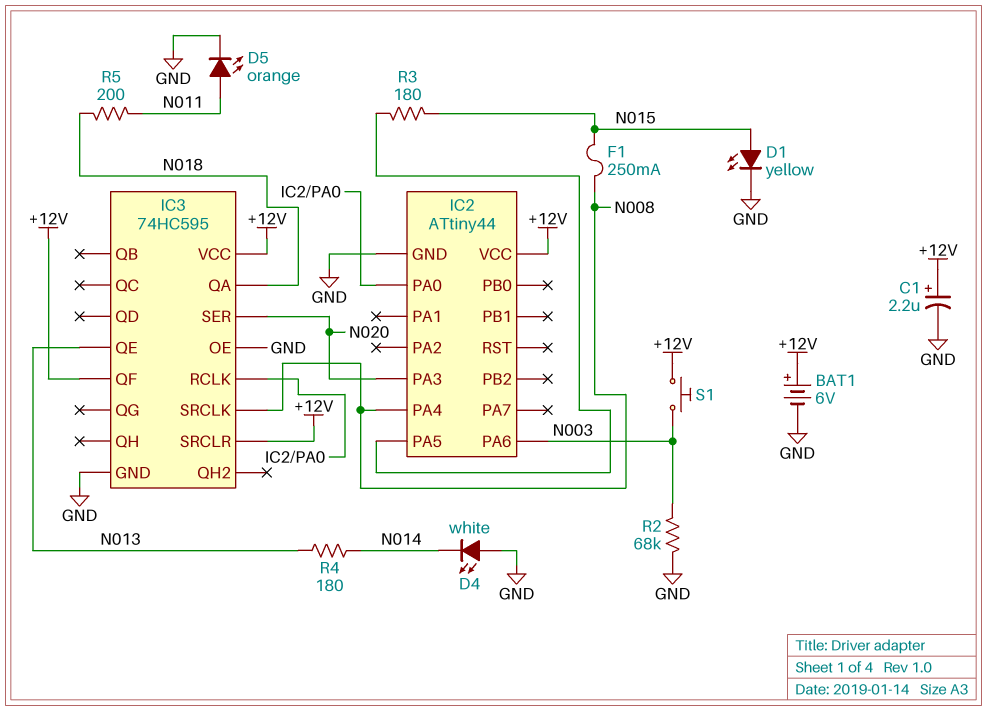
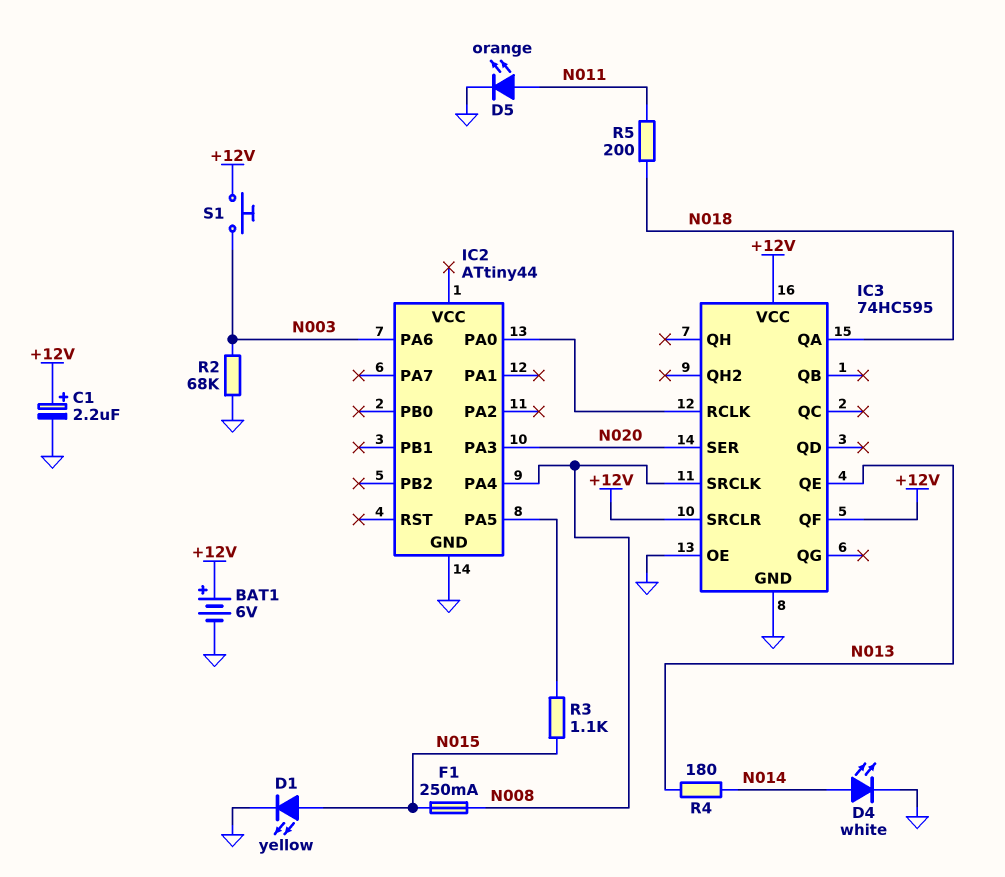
D4: LED white (A GND, K N014) -> LED white (A N014, K GND)
IC2 pin VCC: +12V -> none
R3: 180 (IC2/PA5, N015) -> 1.1k (IC2/PA5, N015)

